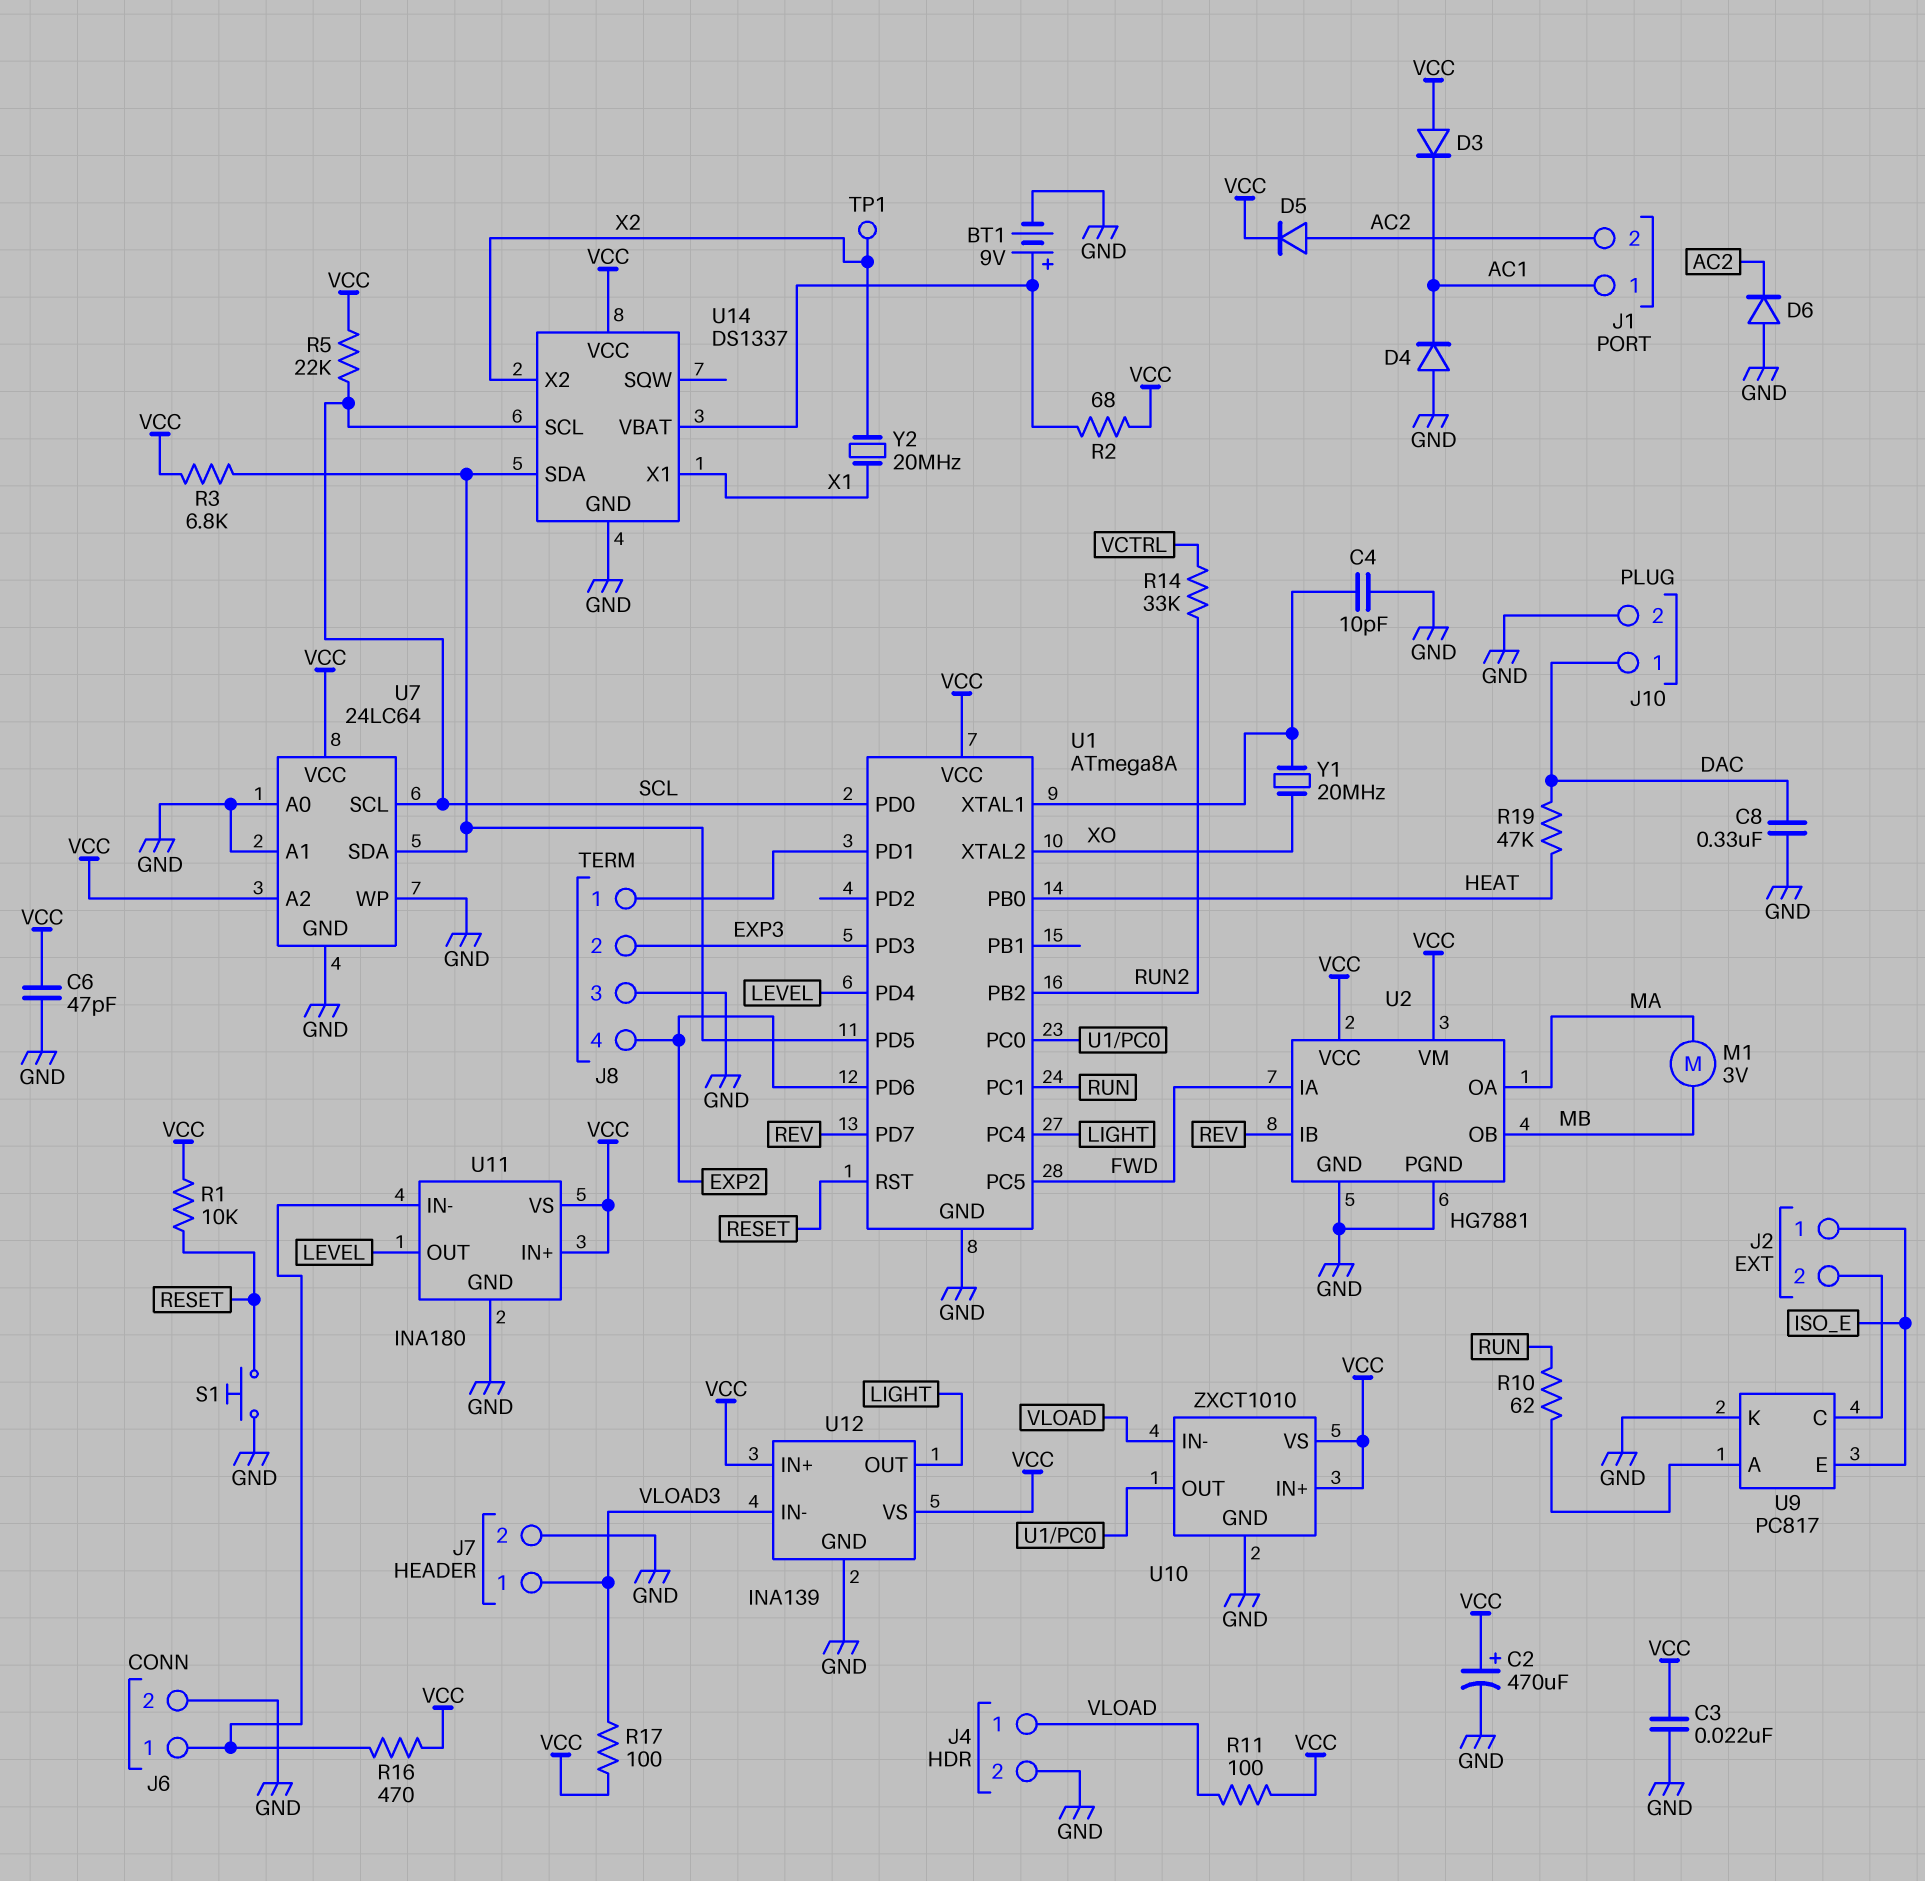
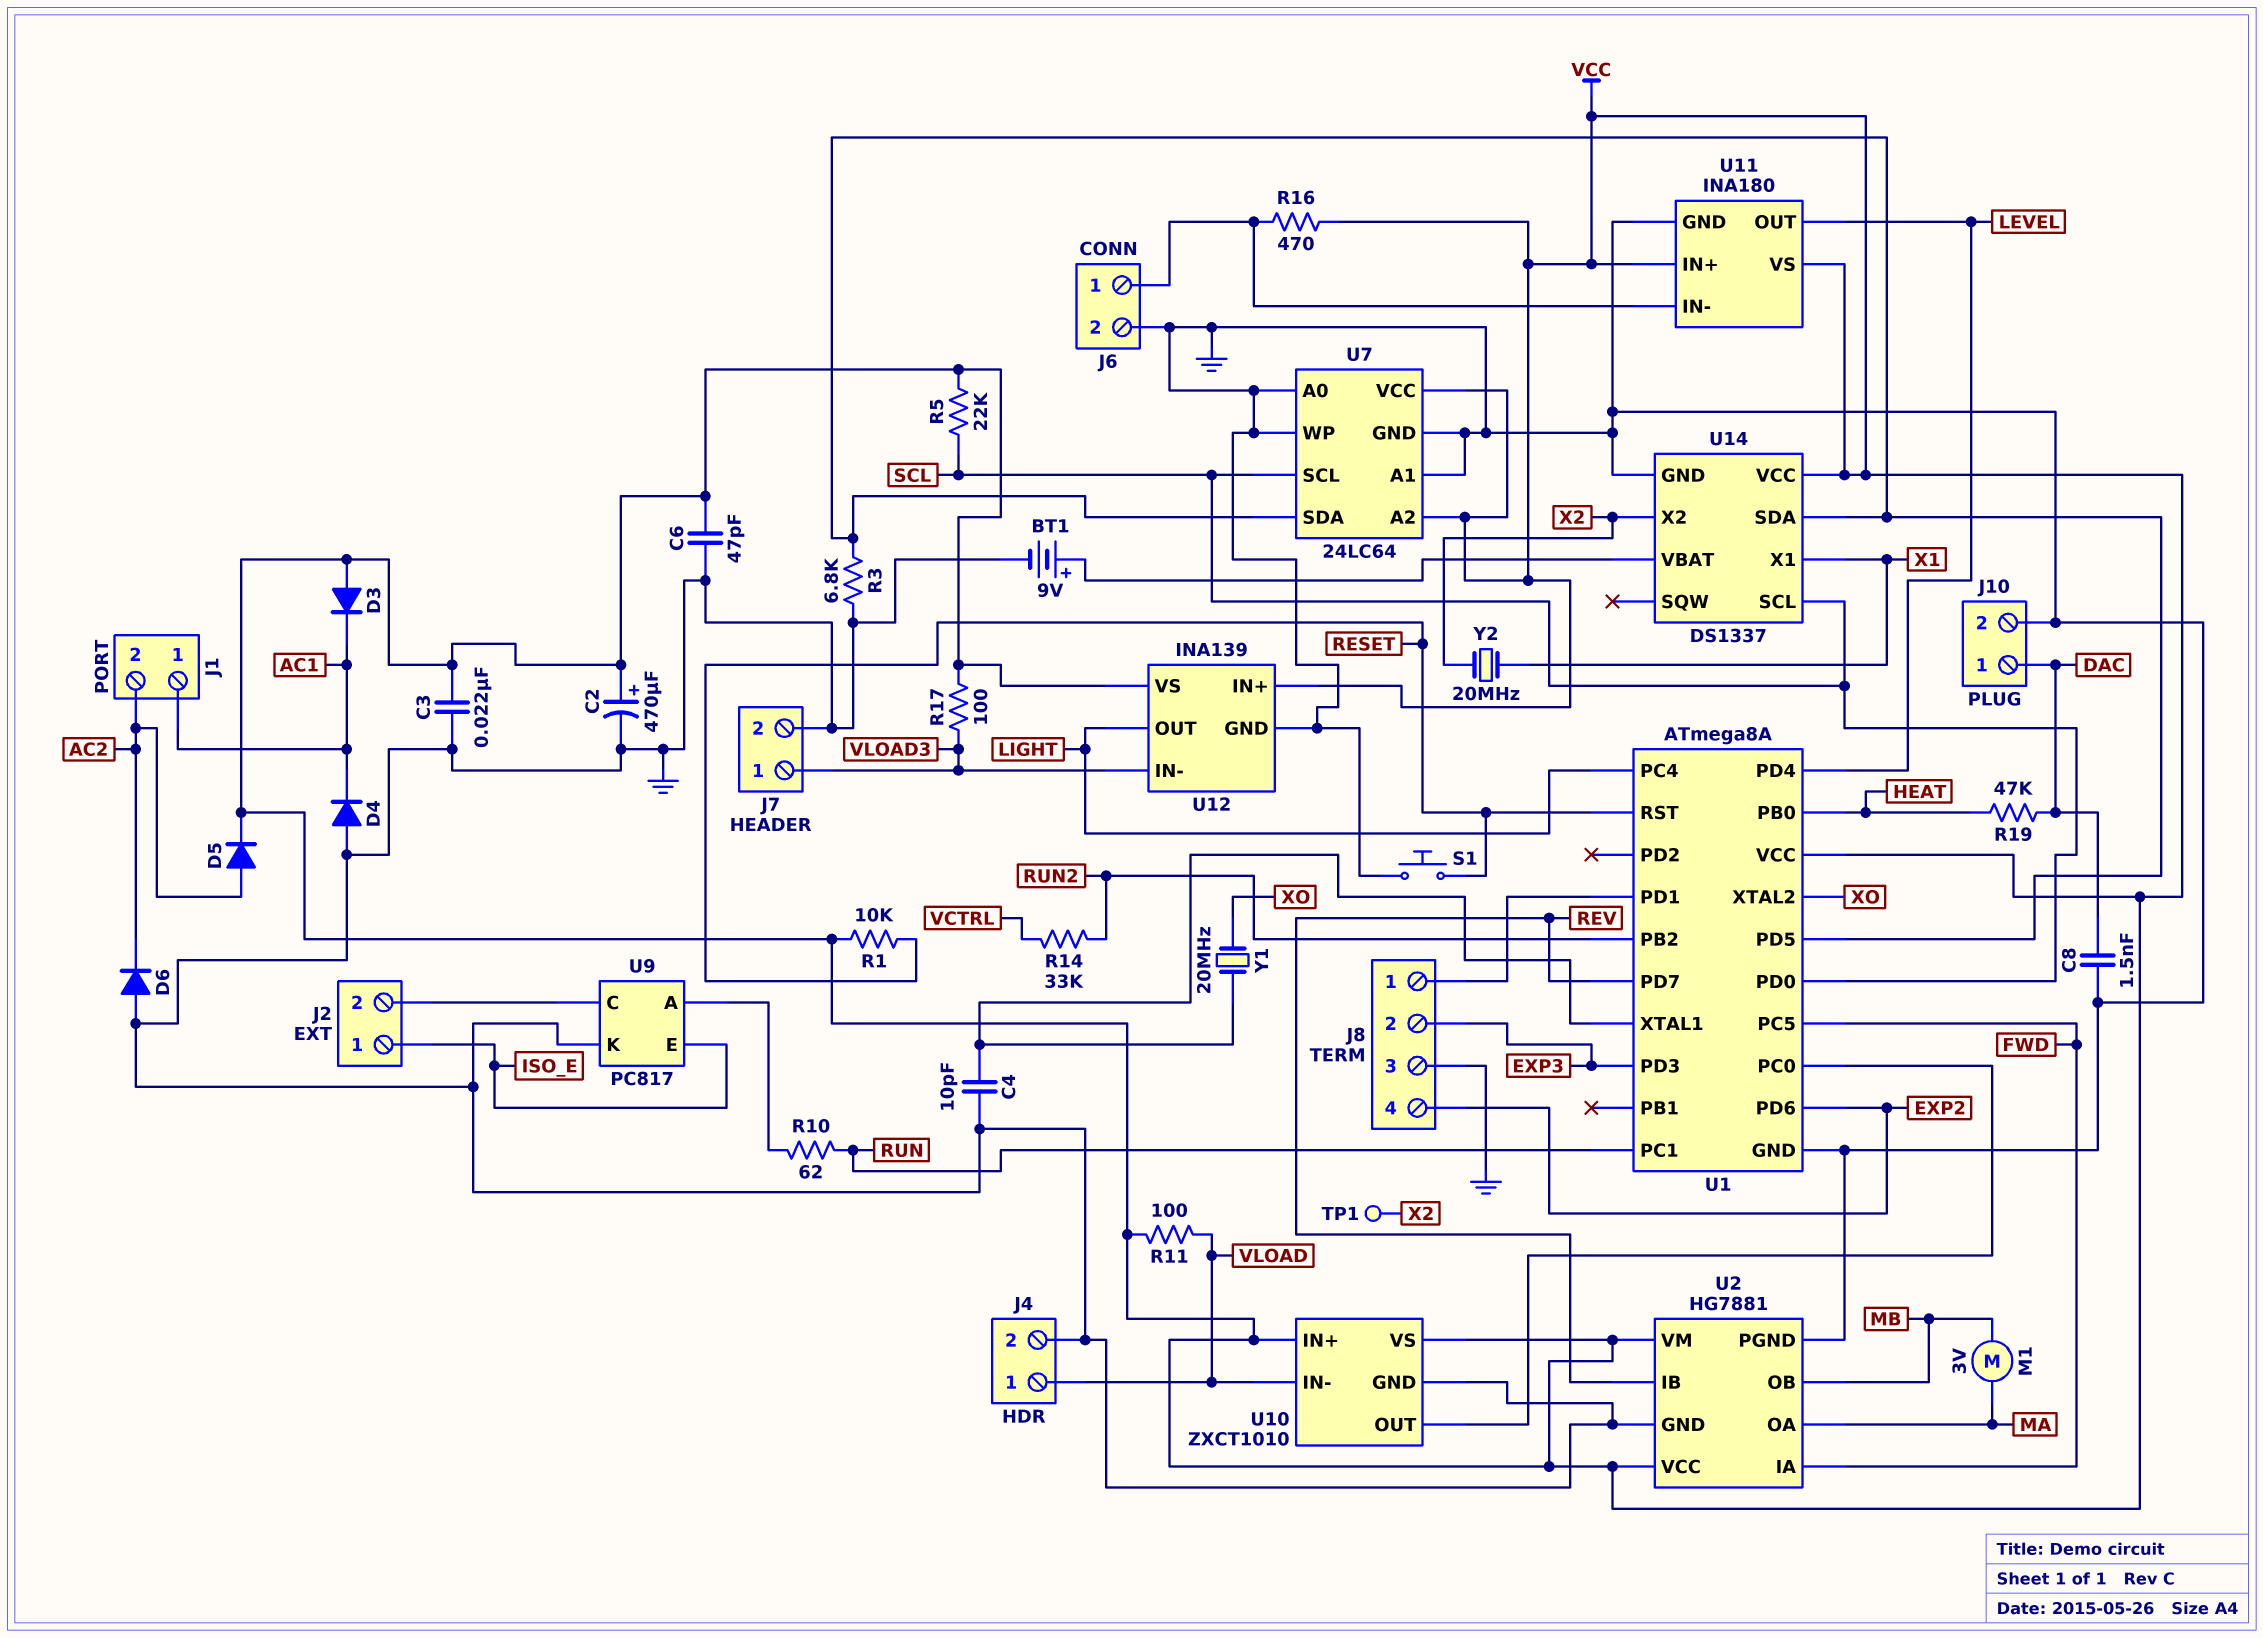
C8: 330nF (DAC, GND) -> 1.5nF (DAC, GND)
R2: 68 (U14/VBAT, VCC) -> none
R3: 6.8k (U1/PD5, VCC) -> 6.8k (GND, U1/PD5)

